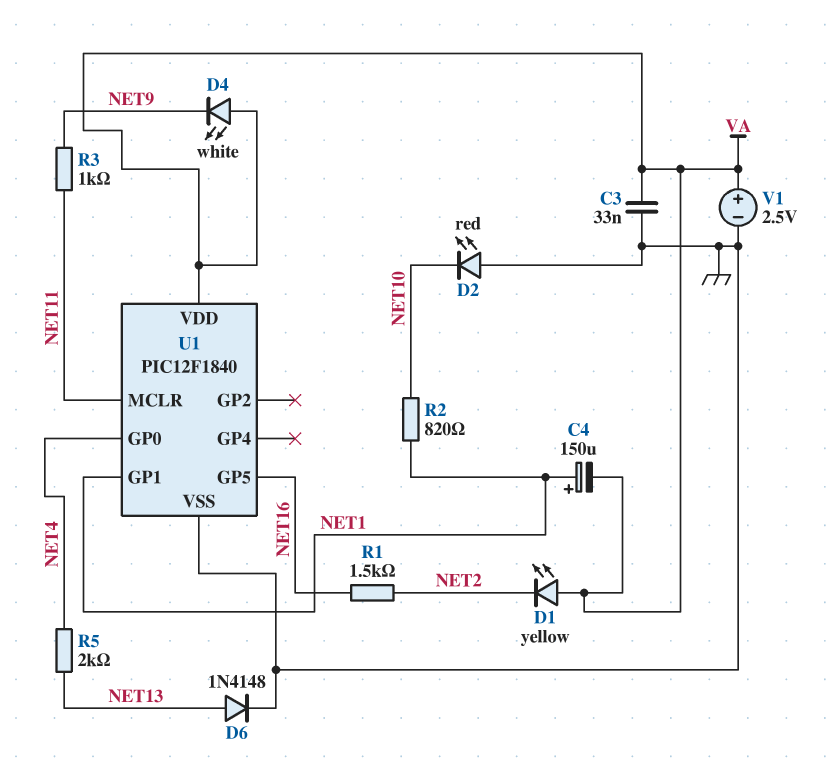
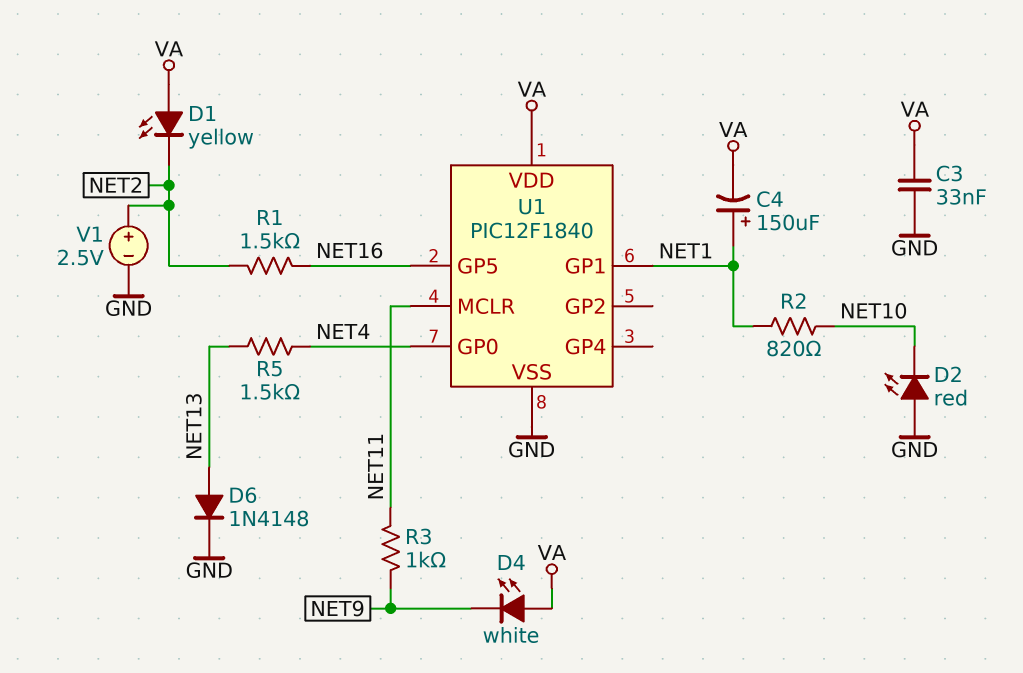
R5: 2k (NET4, NET13) -> 1.5k (NET4, NET13)
V1: 2.5V (plus VA, minus GND) -> 2.5V (plus NET2, minus GND)

